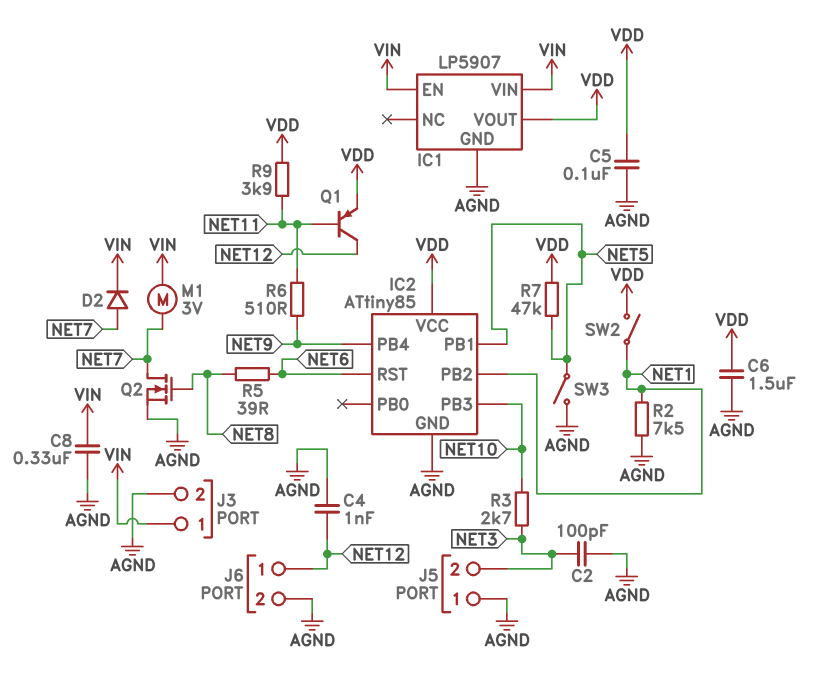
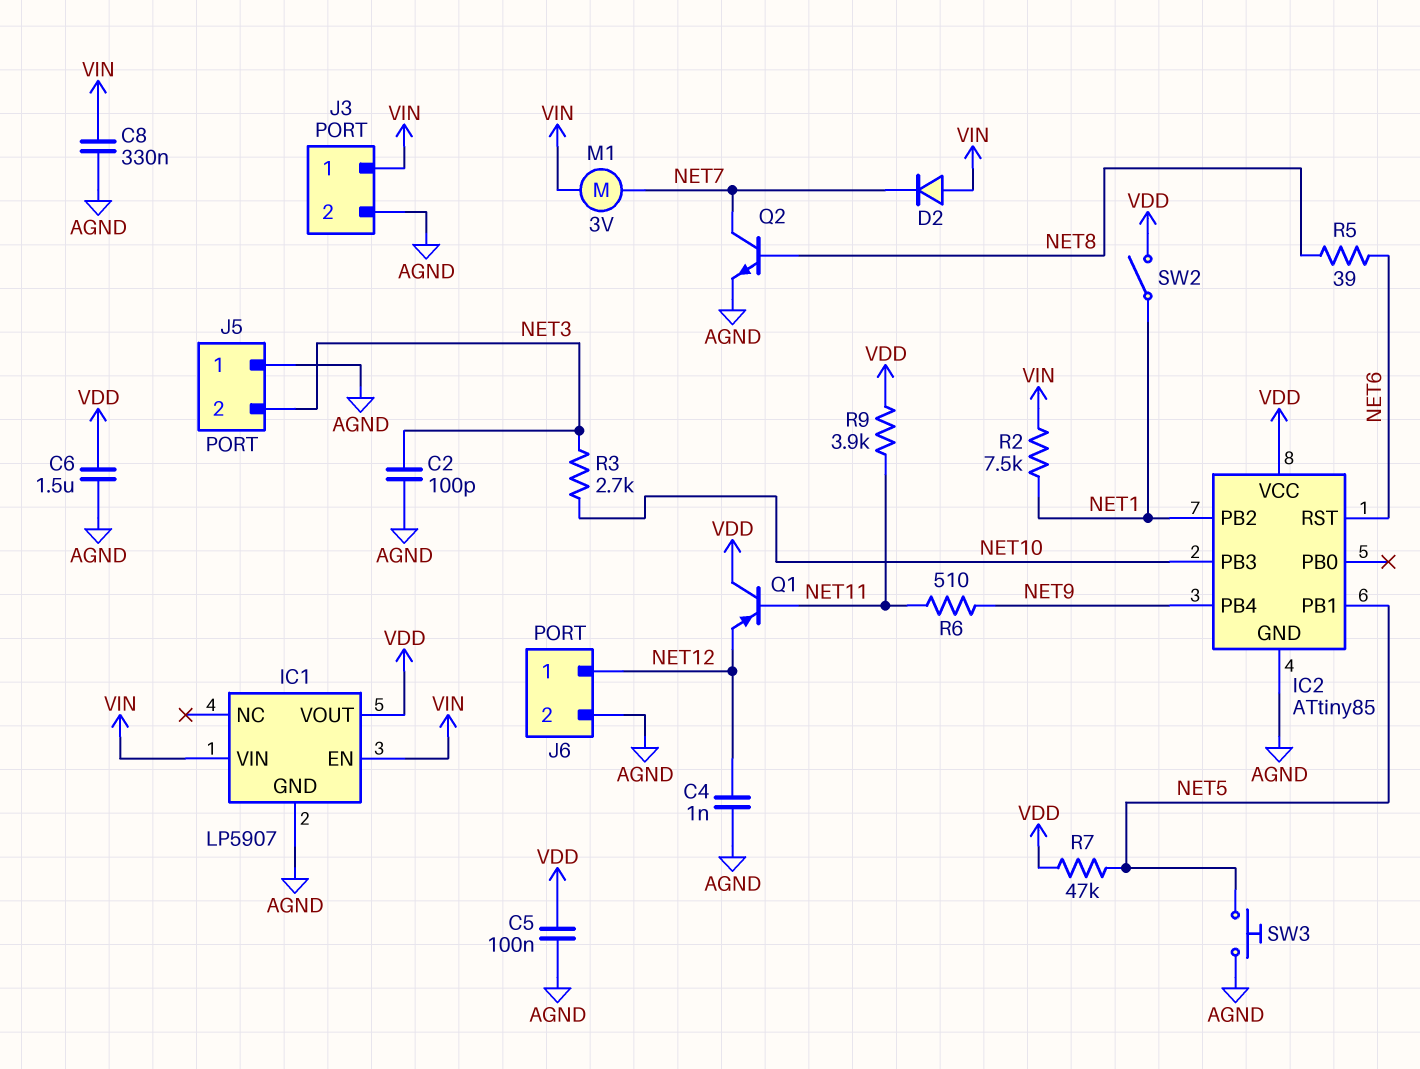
D2: diode (A NET7, K VIN) -> diode (A VIN, K NET7)
Q1: PNP (B NET11, C NET12, E VDD) -> PNP (B NET11, C VDD, E NET12)
Q2: NMOS (G NET8, D NET7, S AGND) -> NPN (B NET8, C NET7, E AGND)
R2: 7.5k (AGND, NET1) -> 7.5k (NET1, VIN)
SW3: switch (AGND, NET5) -> button (AGND, NET5)

